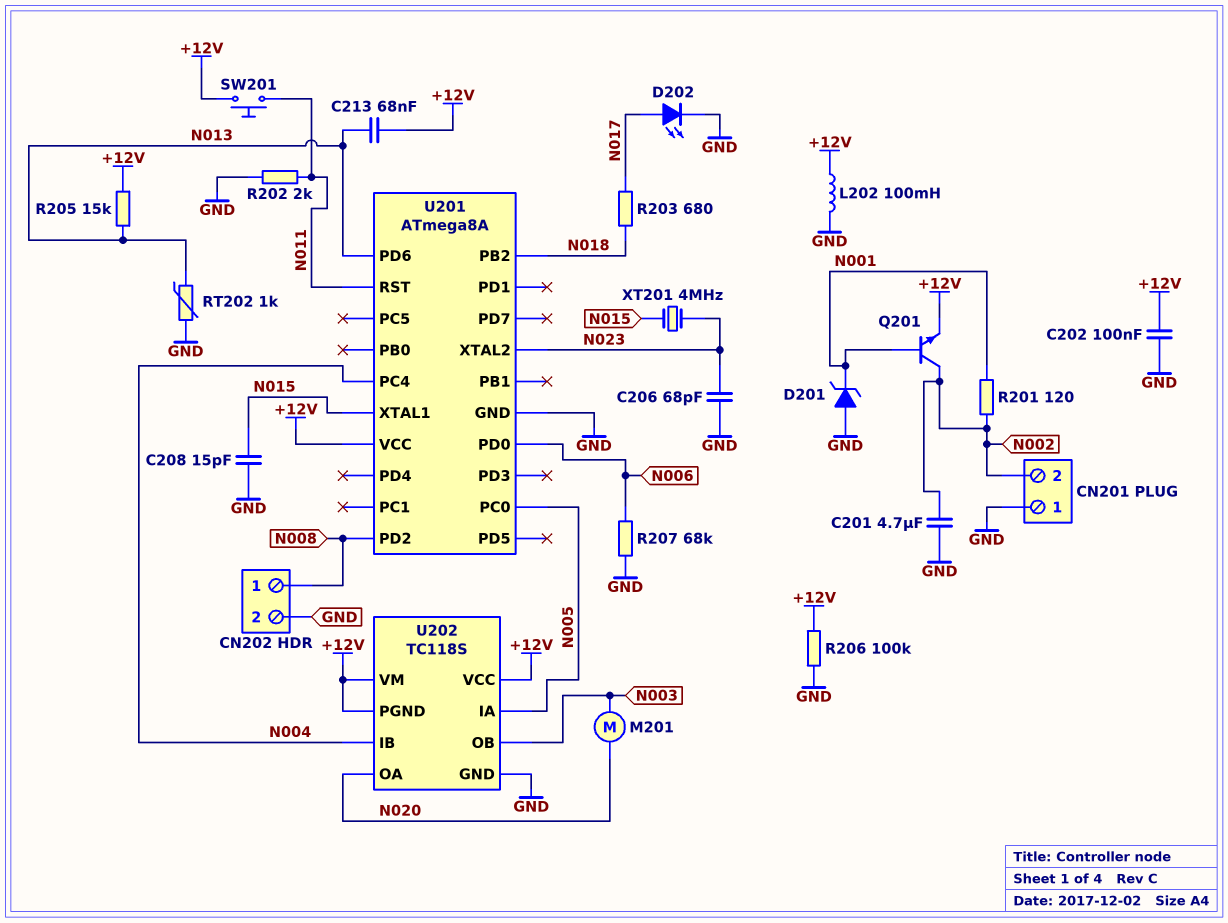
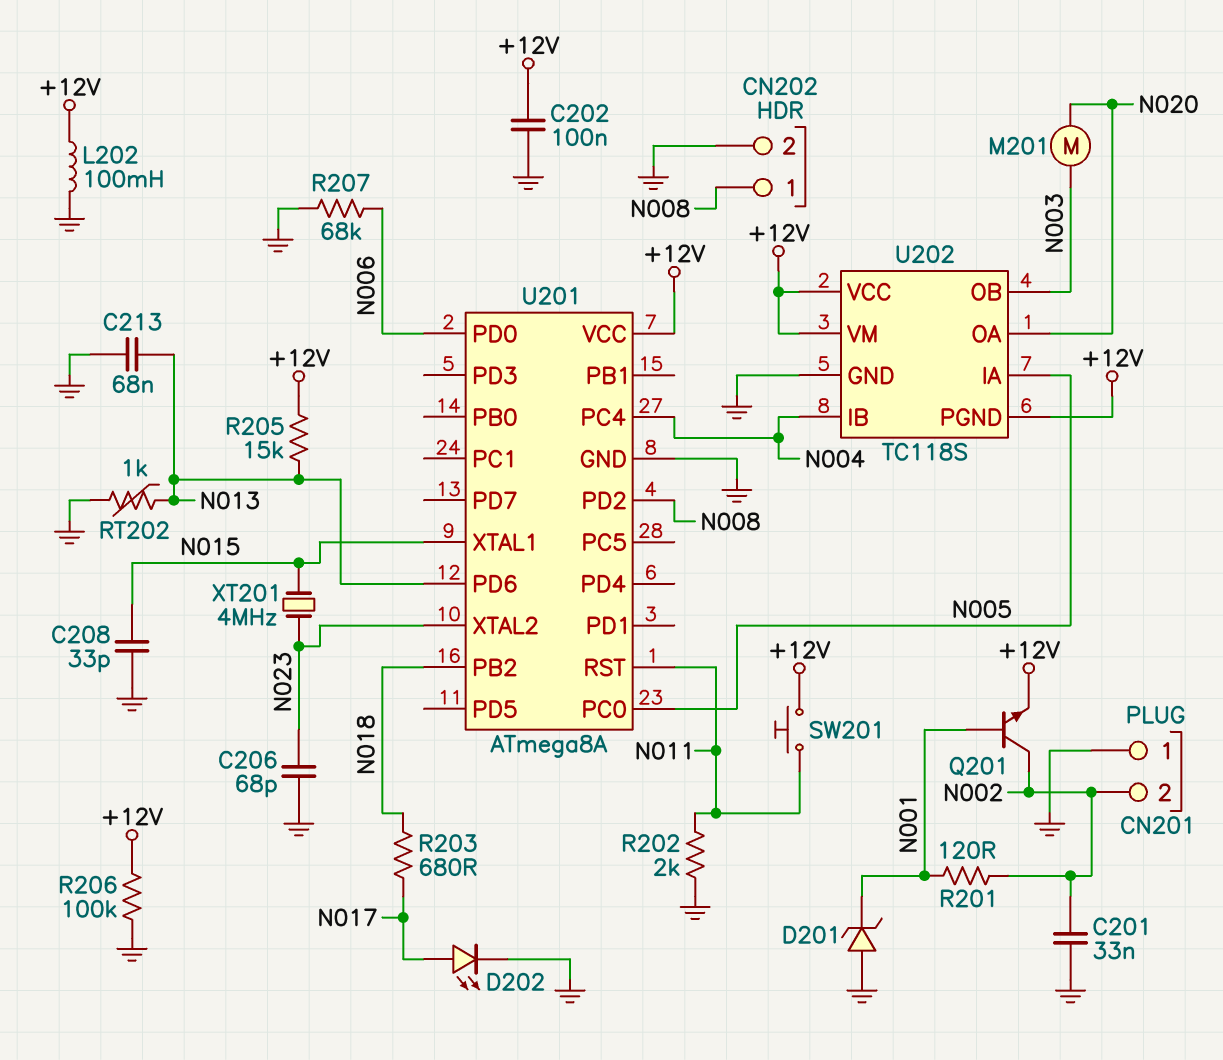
C201: 4.7uF (GND, N002) -> 33nF (GND, N002)
C208: 15pF (GND, N015) -> 33pF (GND, N015)
C213: 68nF (+12V, N013) -> 68nF (GND, N013)

